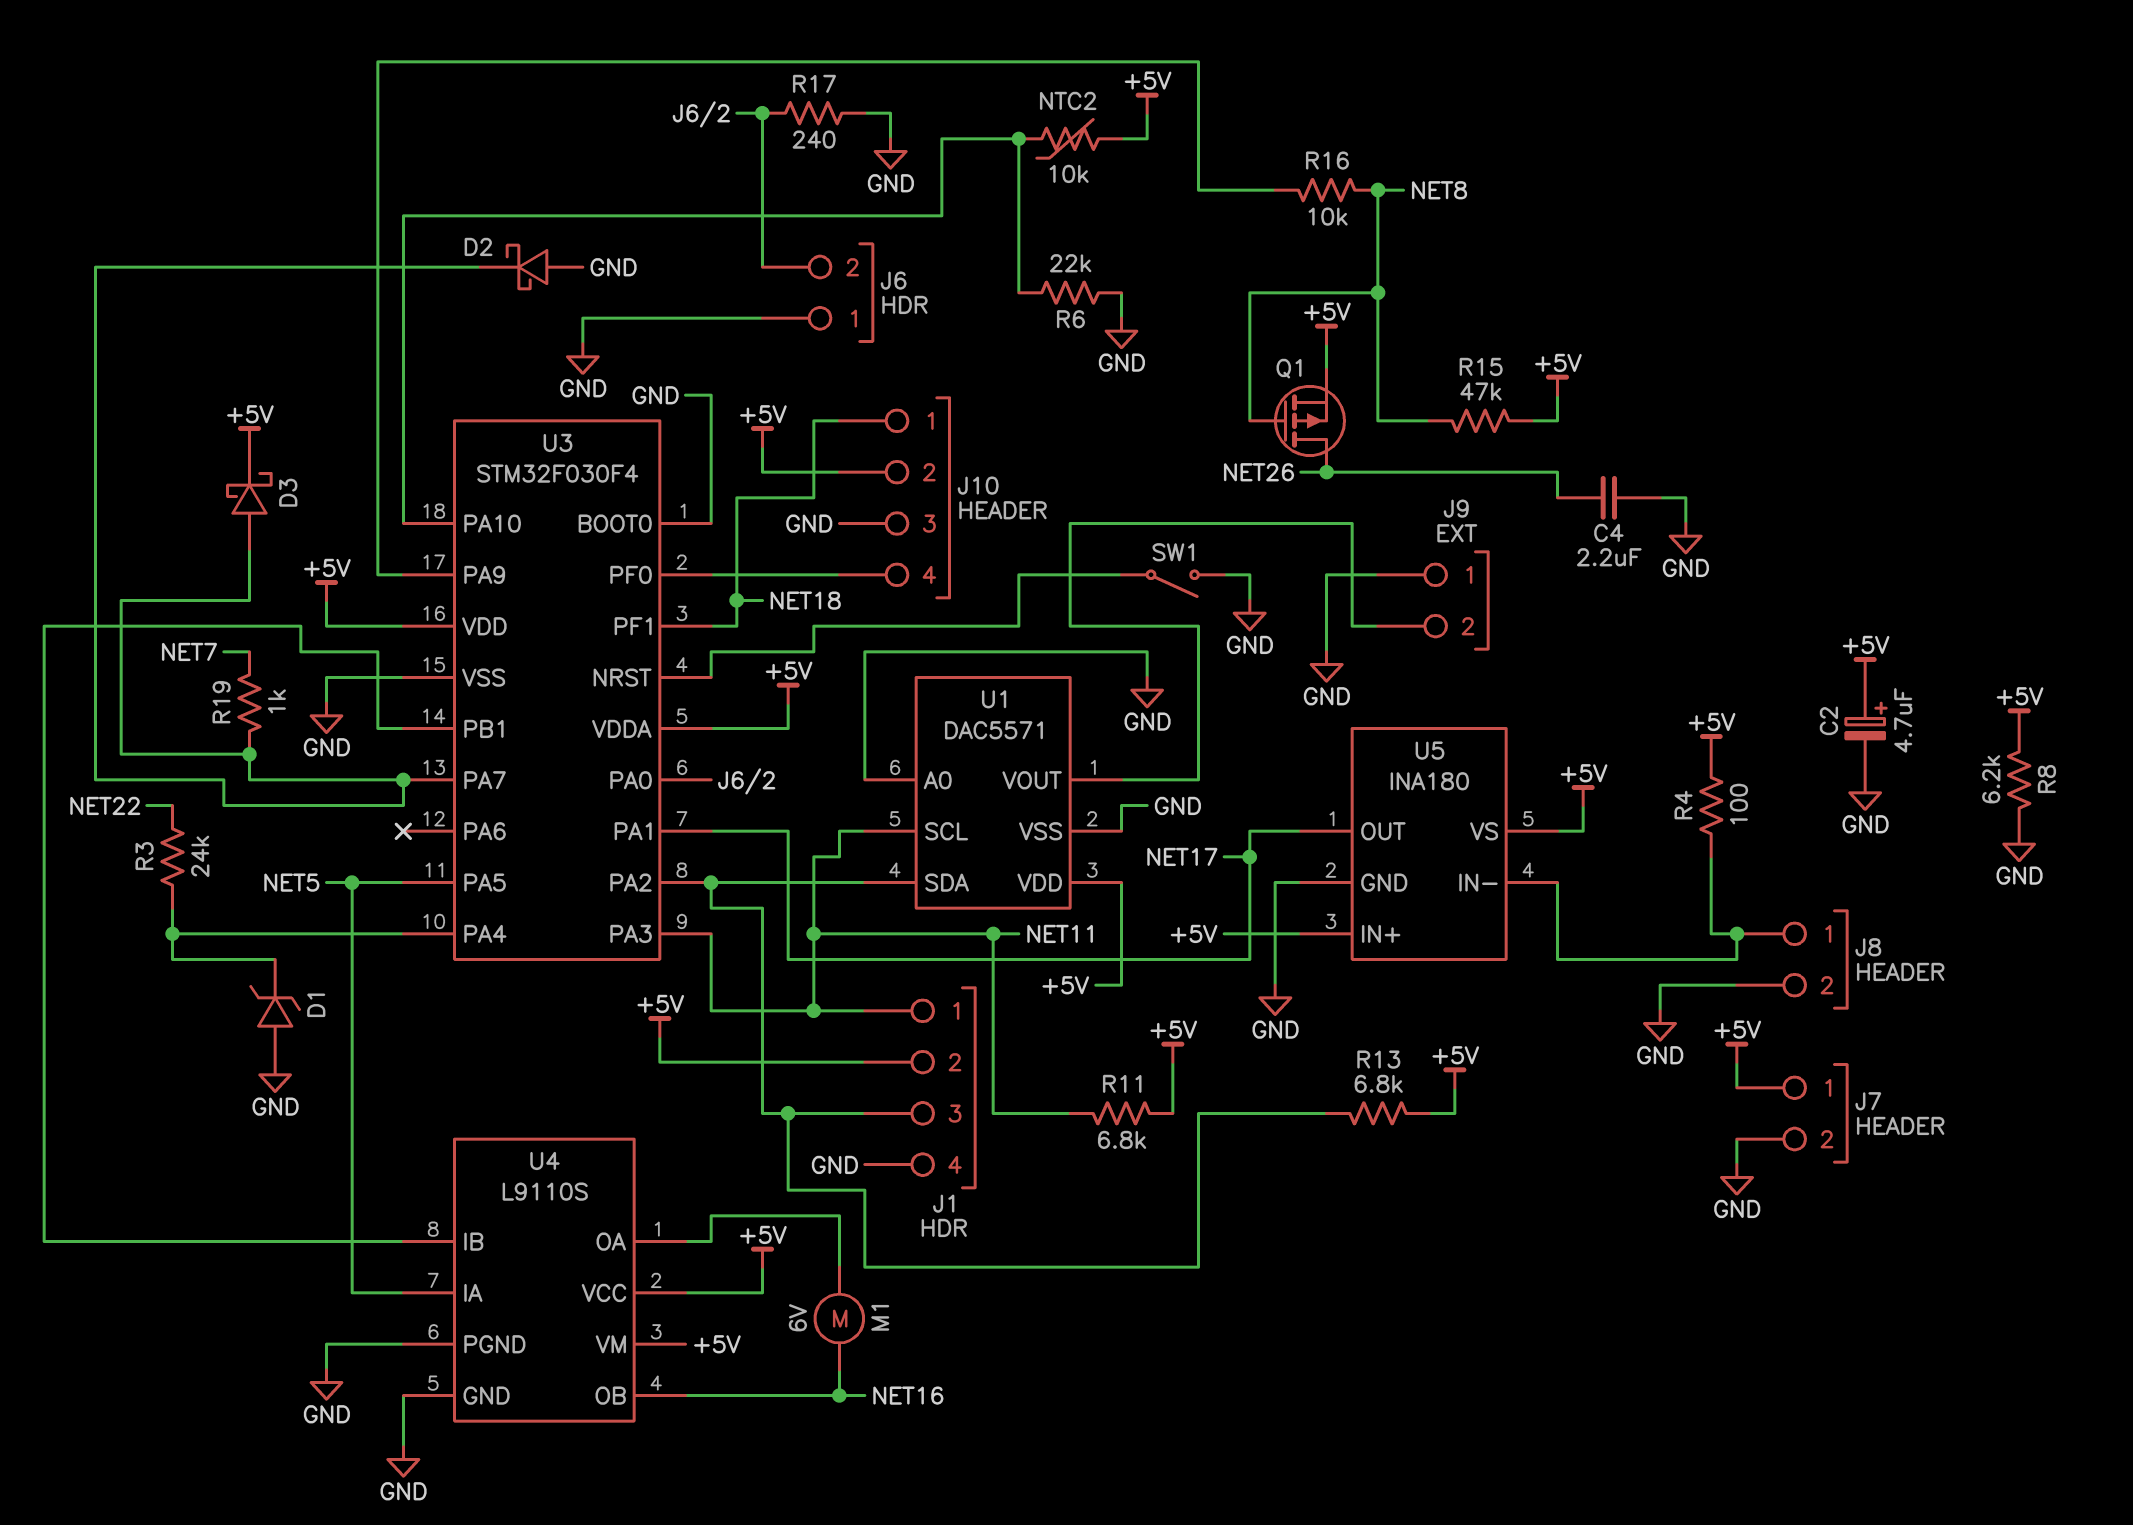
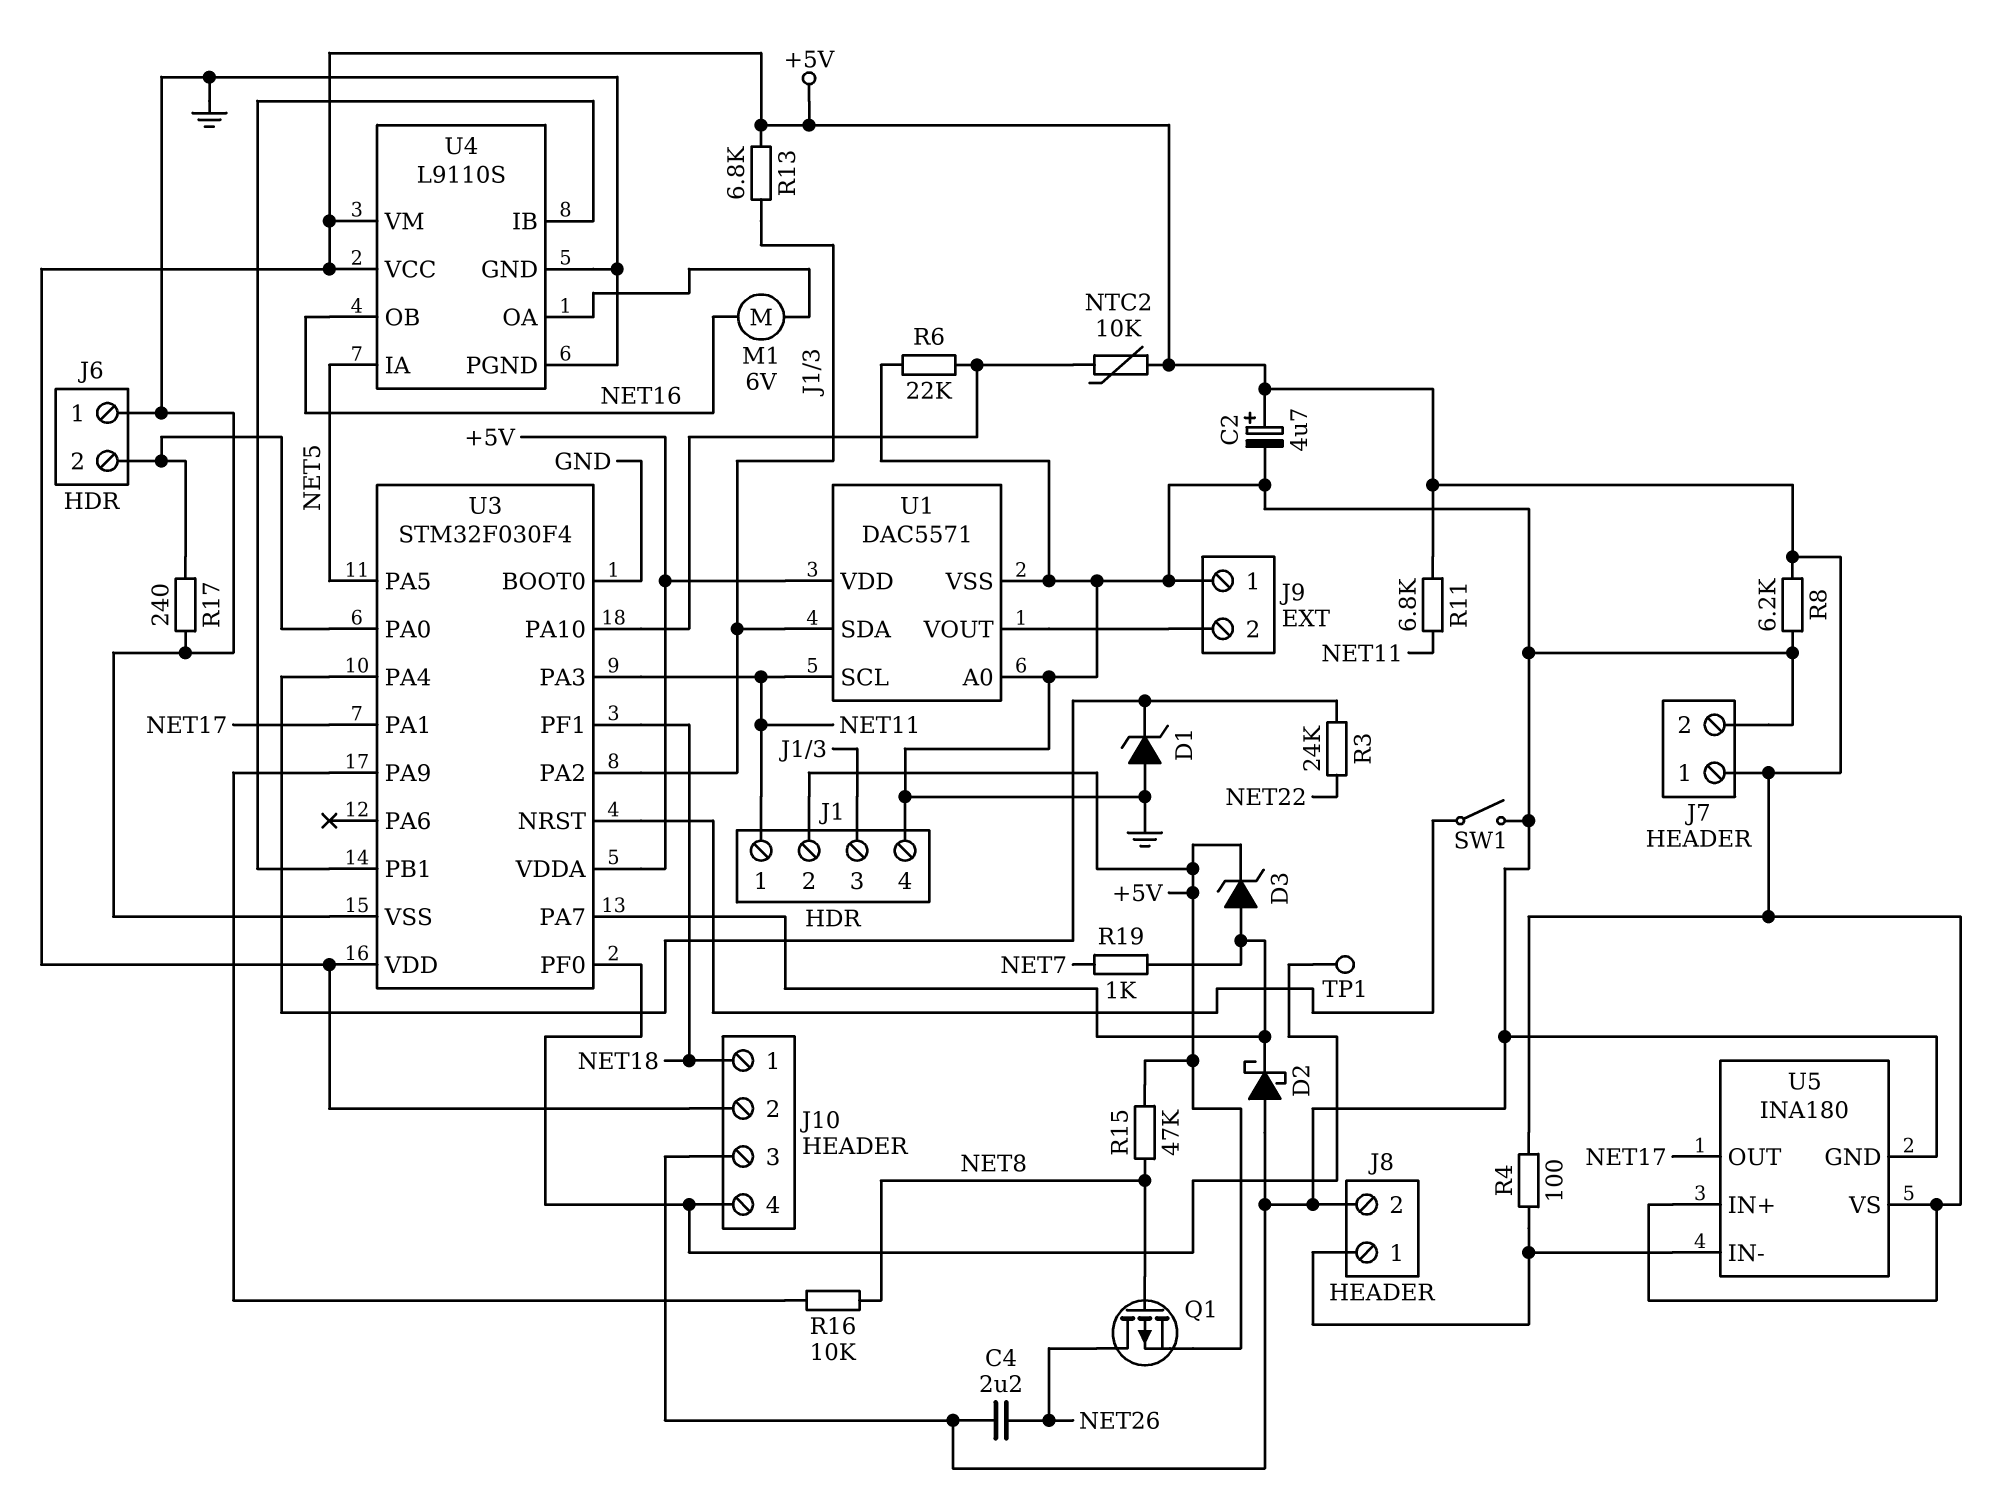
D3: schottky (A U3/PA7, K +5V) -> zener (A U3/PA7, K +5V)
TP1: none -> test point (J10/4)

